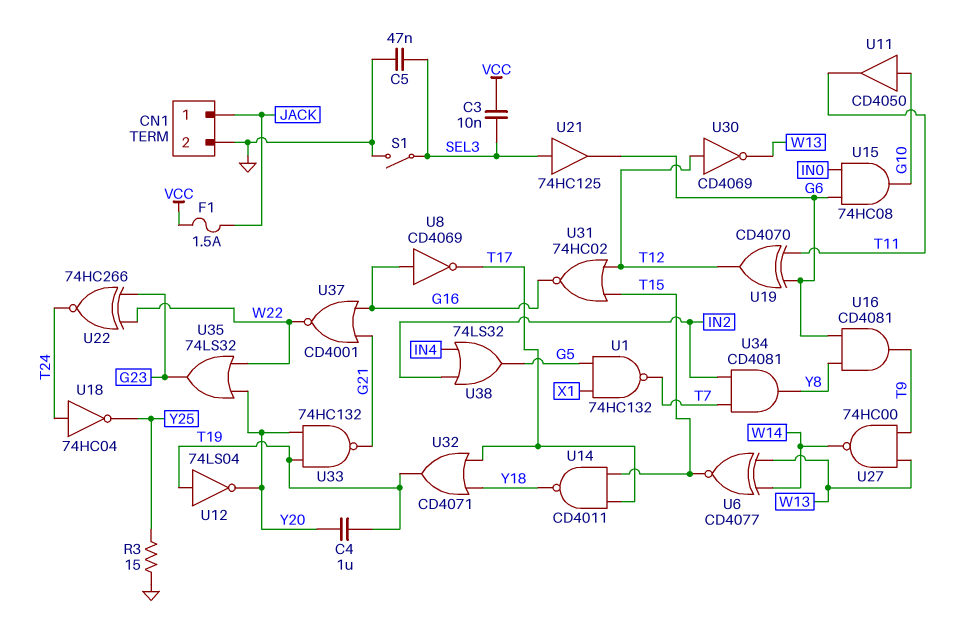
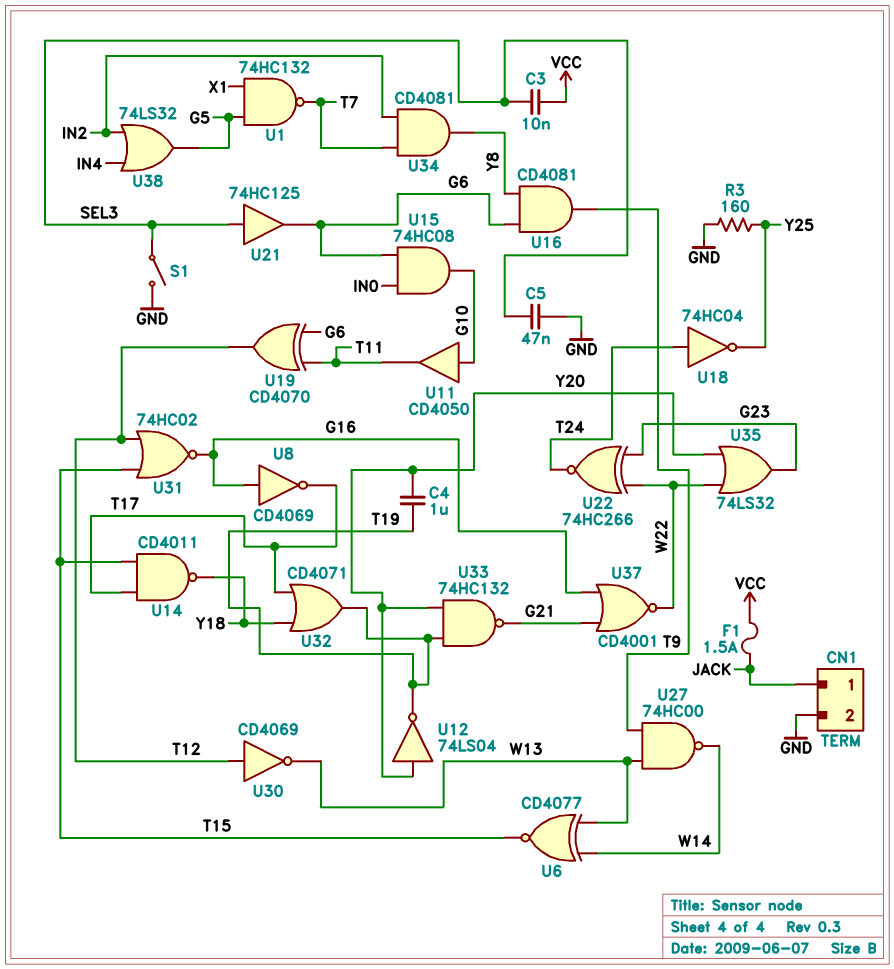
R3: 15 (GND, Y25) -> 160 (GND, Y25)
U12: NOT 74LS04 (in T19, out Y20) -> NOT 74LS04 (in Y20, out T19)

